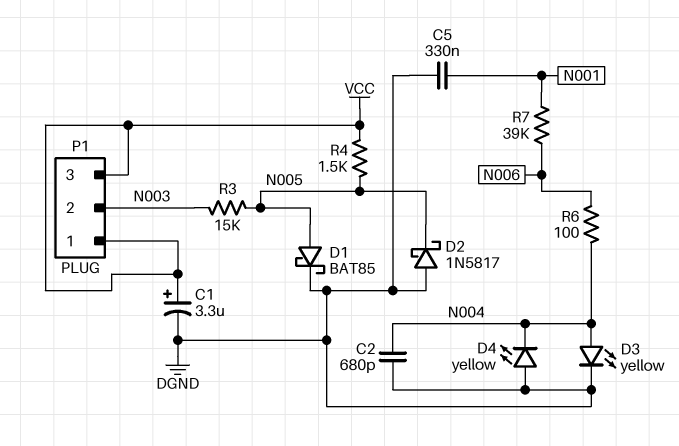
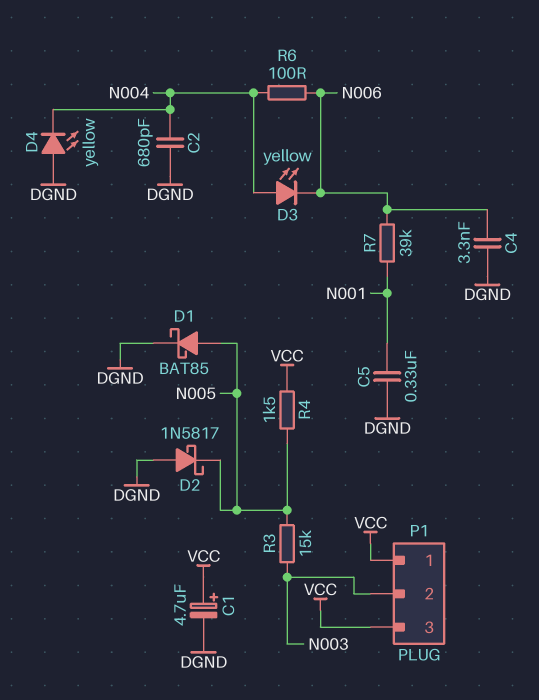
C1: 3.3uF (plus VCC, minus DGND) -> 4.7uF (plus VCC, minus DGND)
C4: none -> 3.3nF (DGND, N006)
D3: LED yellow (A N004, K DGND) -> LED yellow (A N004, K N006)

